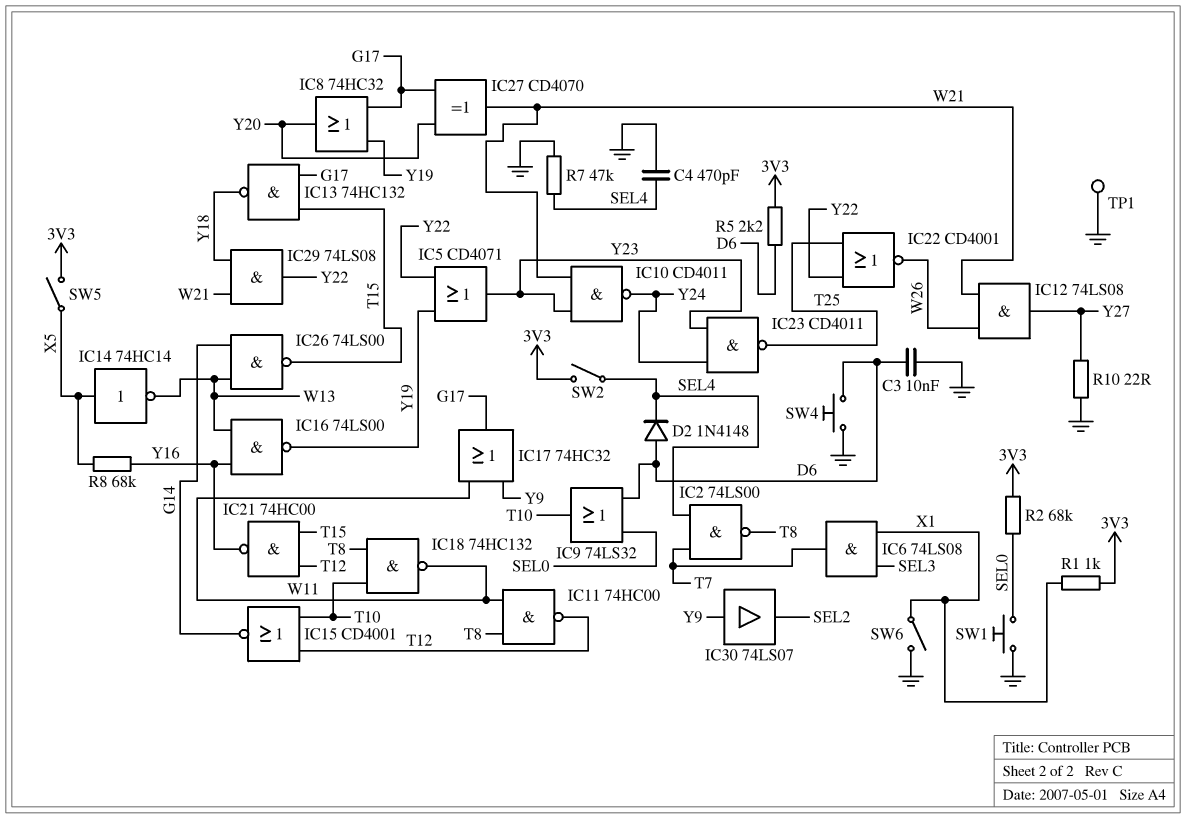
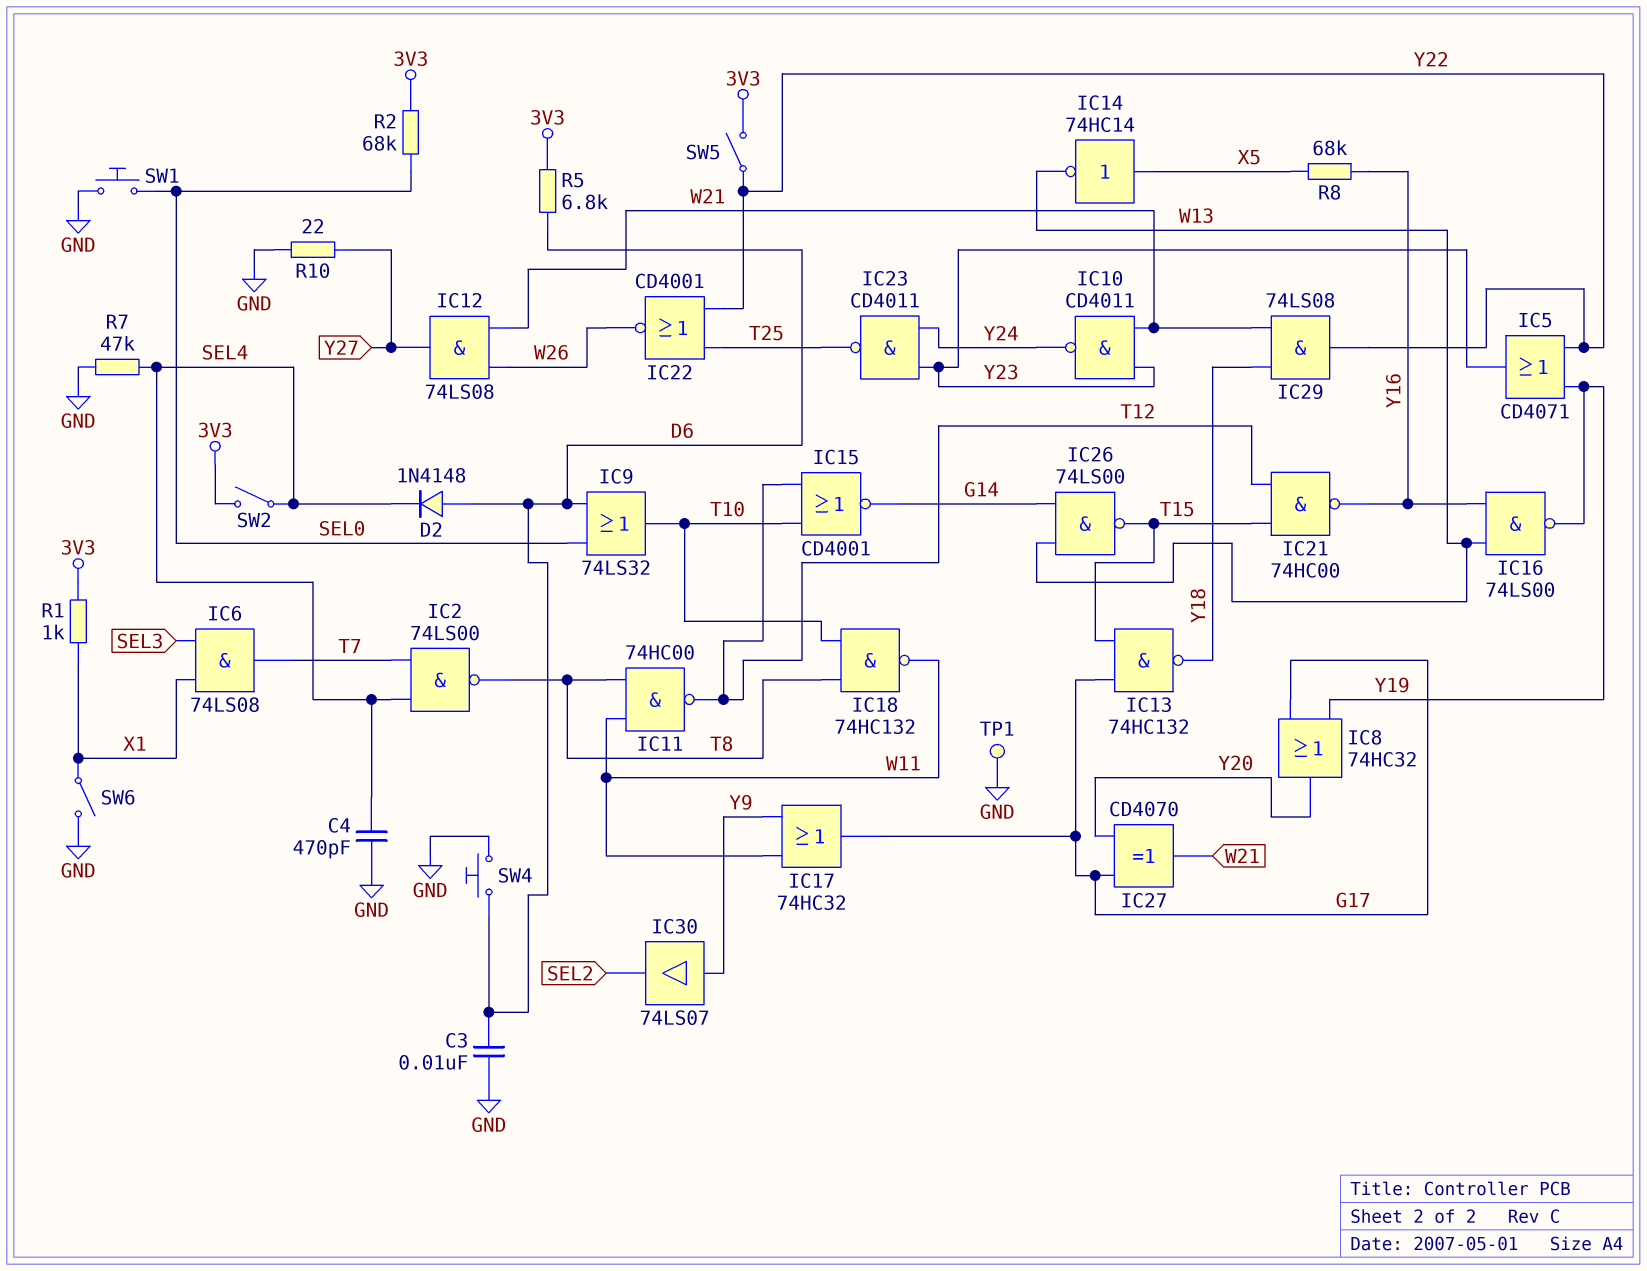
R5: 2.2k (3V3, D6) -> 6.8k (3V3, D6)
SW5: switch (3V3, X5) -> switch (3V3, Y22)

